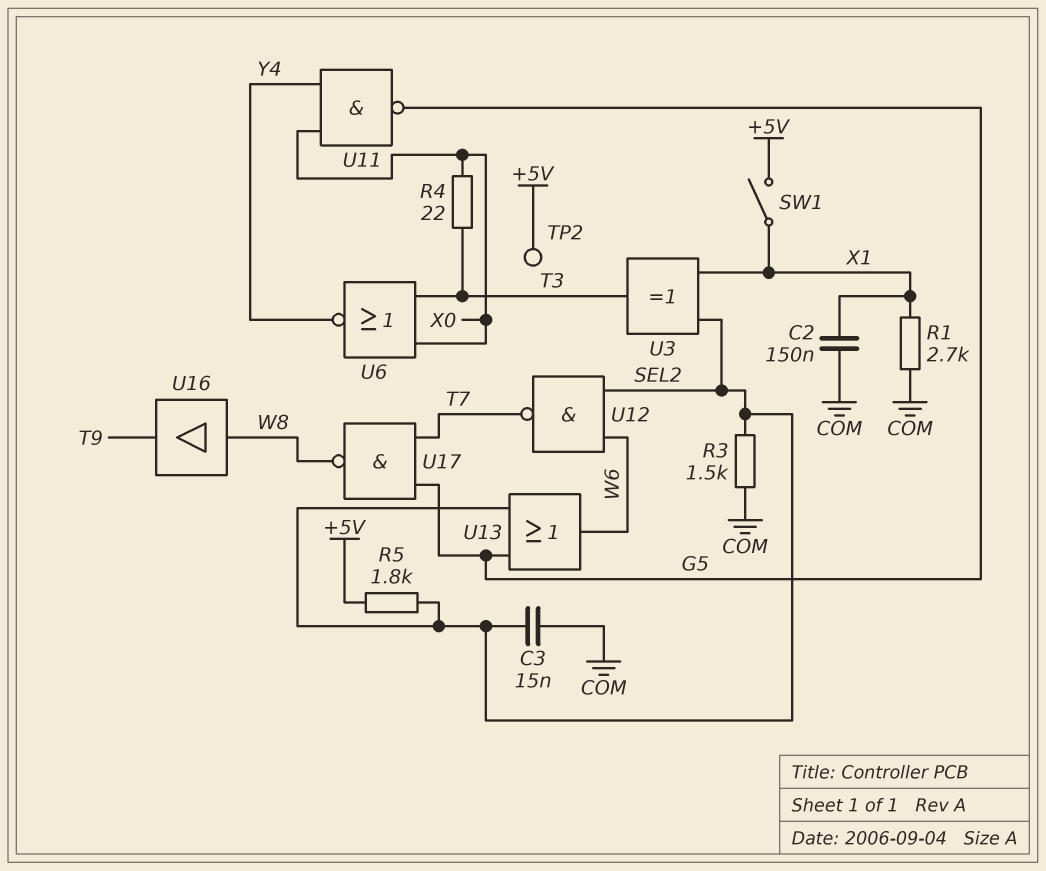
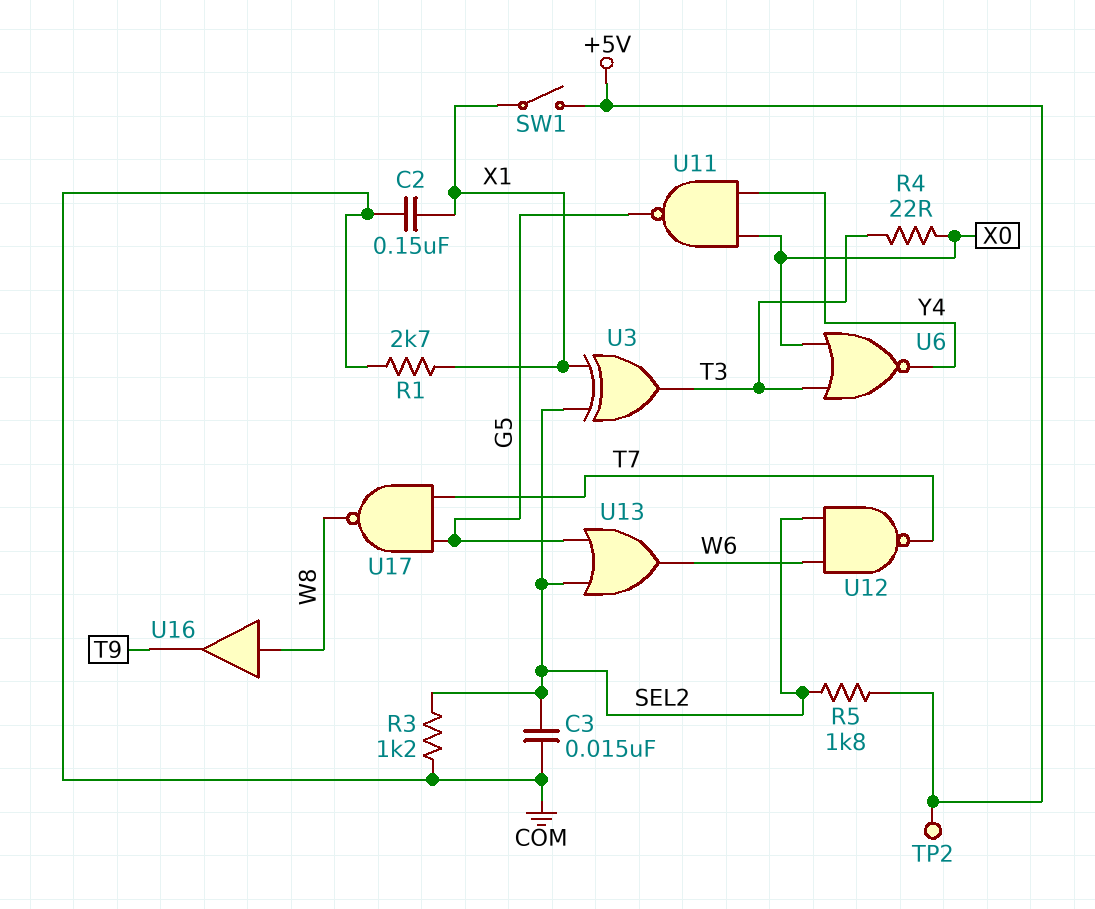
R3: 1.5k (COM, SEL2) -> 1.2k (COM, SEL2)

